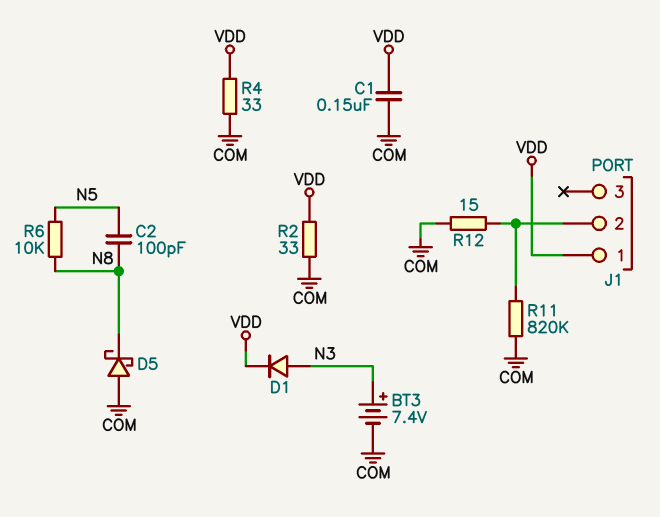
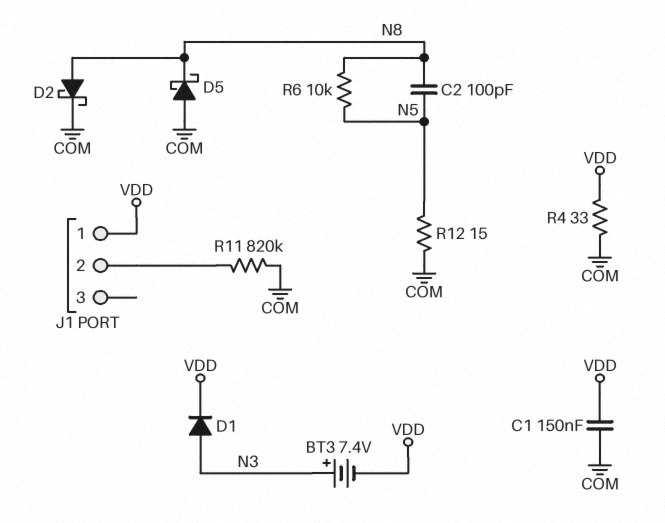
BT3: 7.4V (plus N3, minus COM) -> 7.4V (plus N3, minus VDD)
D2: none -> schottky (A N8, K COM)
R2: 33 (COM, VDD) -> none
R12: 15 (COM, J1/2) -> 15 (COM, N5)

